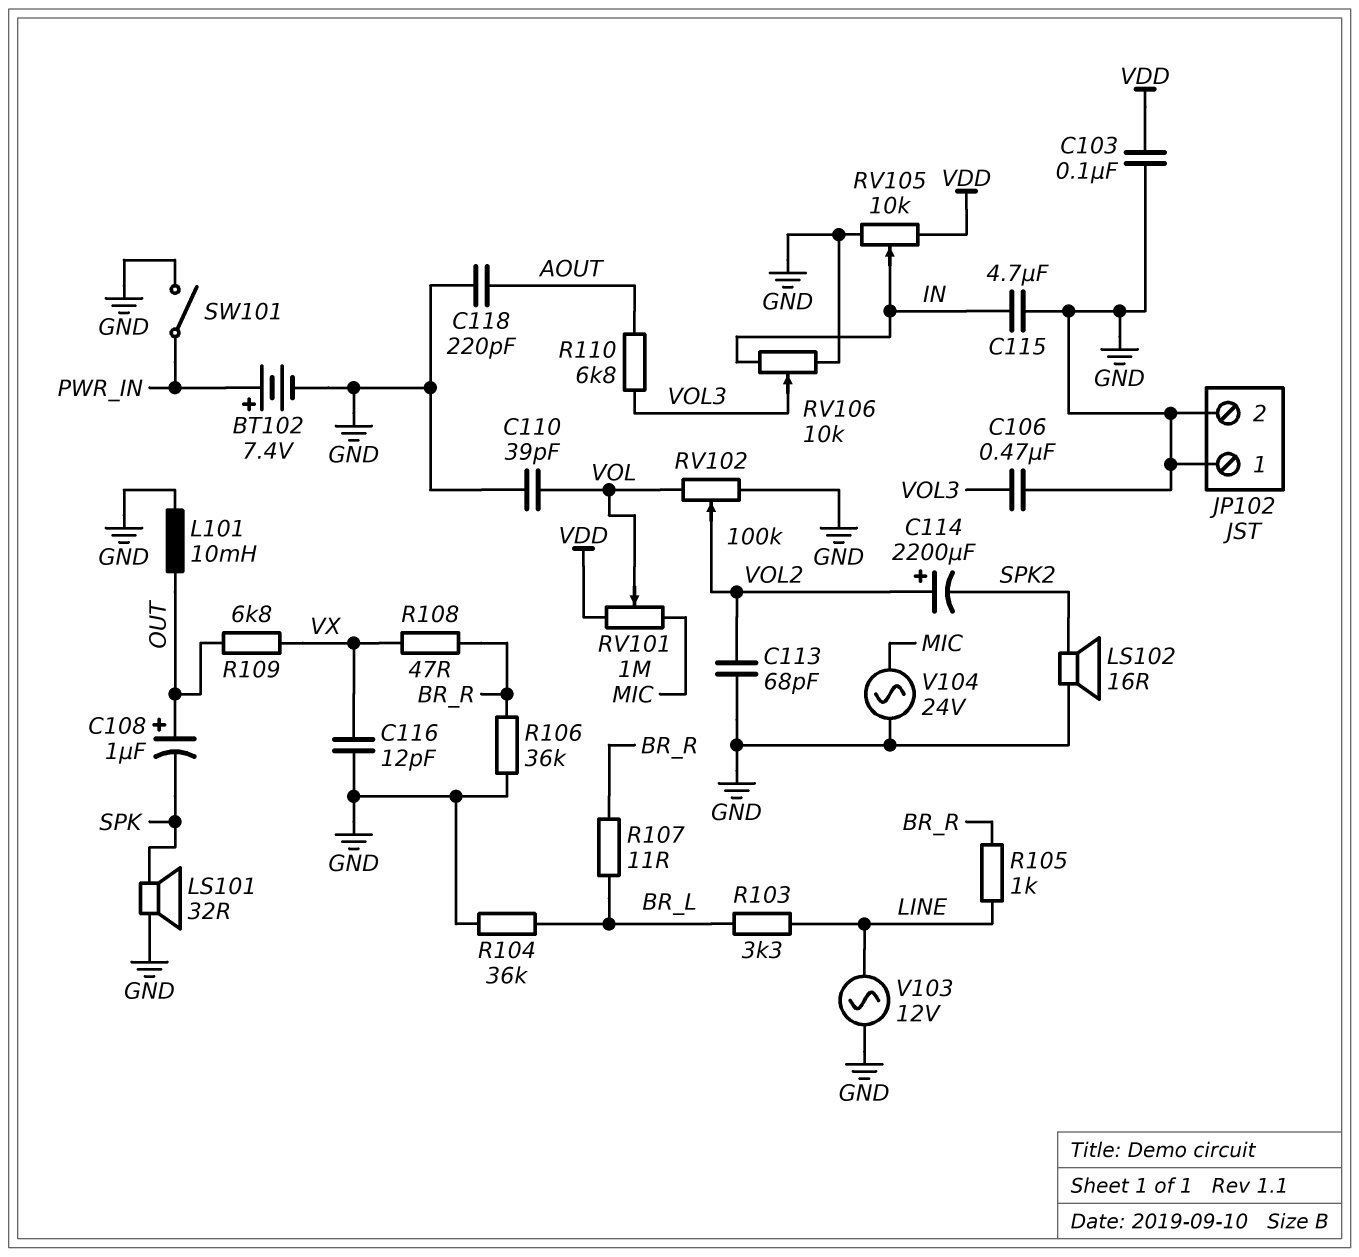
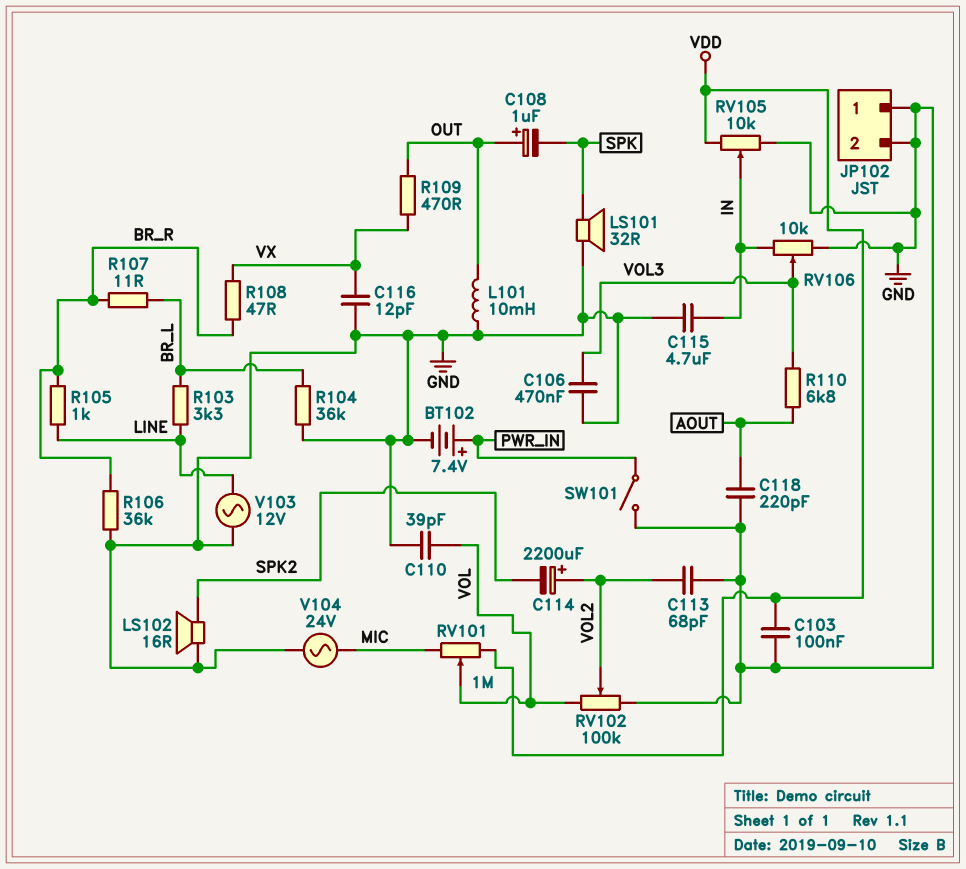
R109: 6.8k (OUT, VX) -> 470 (OUT, VX)

